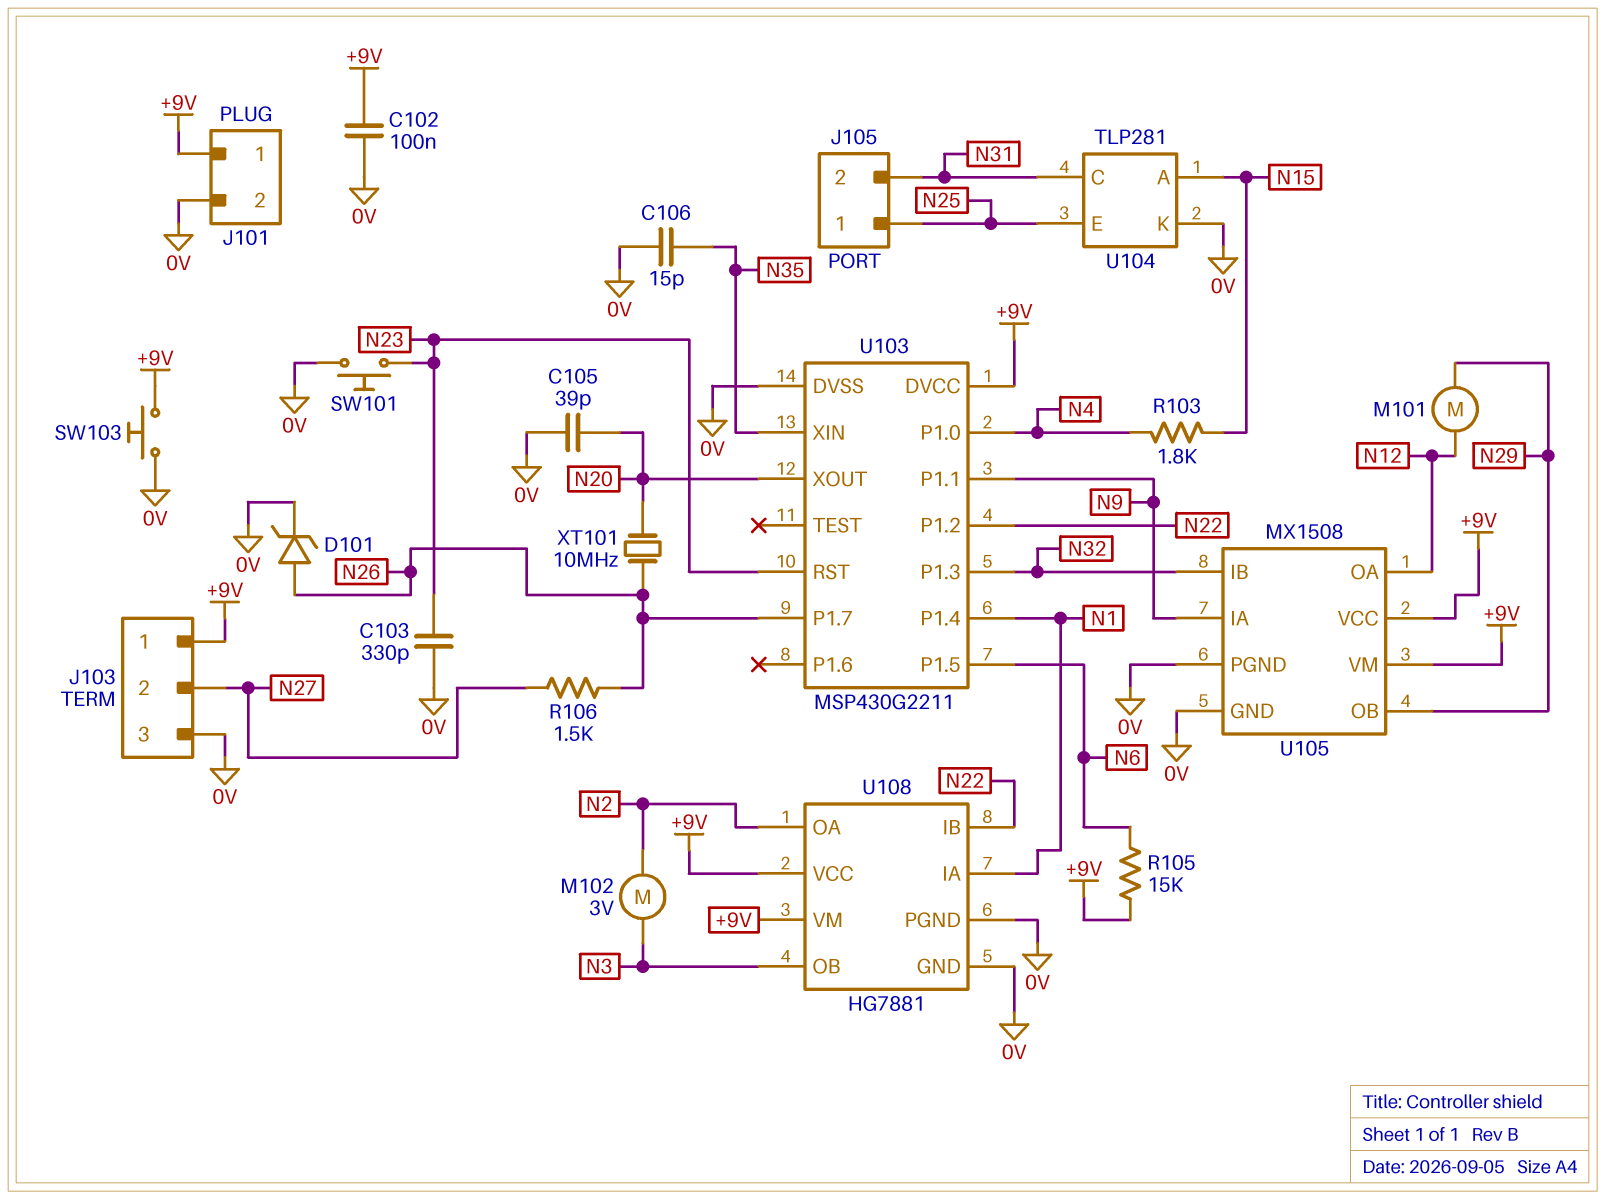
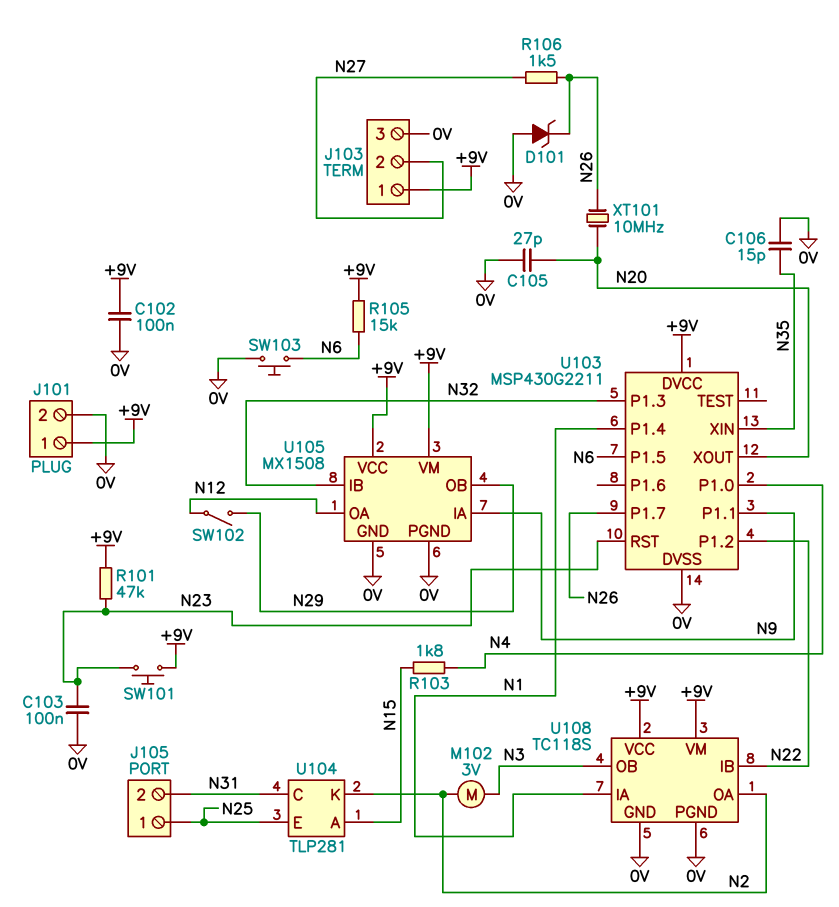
C103: 330pF (0V, N23) -> 100nF (0V, N23)
C105: 39pF (0V, N20) -> 27pF (0V, N20)
D101: zener (A N26, K 0V) -> zener (A 0V, K N26)
M101: motor (N12, N29) -> none
R101: none -> 47k (+9V, N23)
SW101: button (0V, N23) -> button (+9V, N23)
SW102: none -> switch (N12, N29)
SW103: button (+9V, 0V) -> button (0V, N6)
U104 pin K: 0V -> N2
U108: HG7881 -> TC118S

